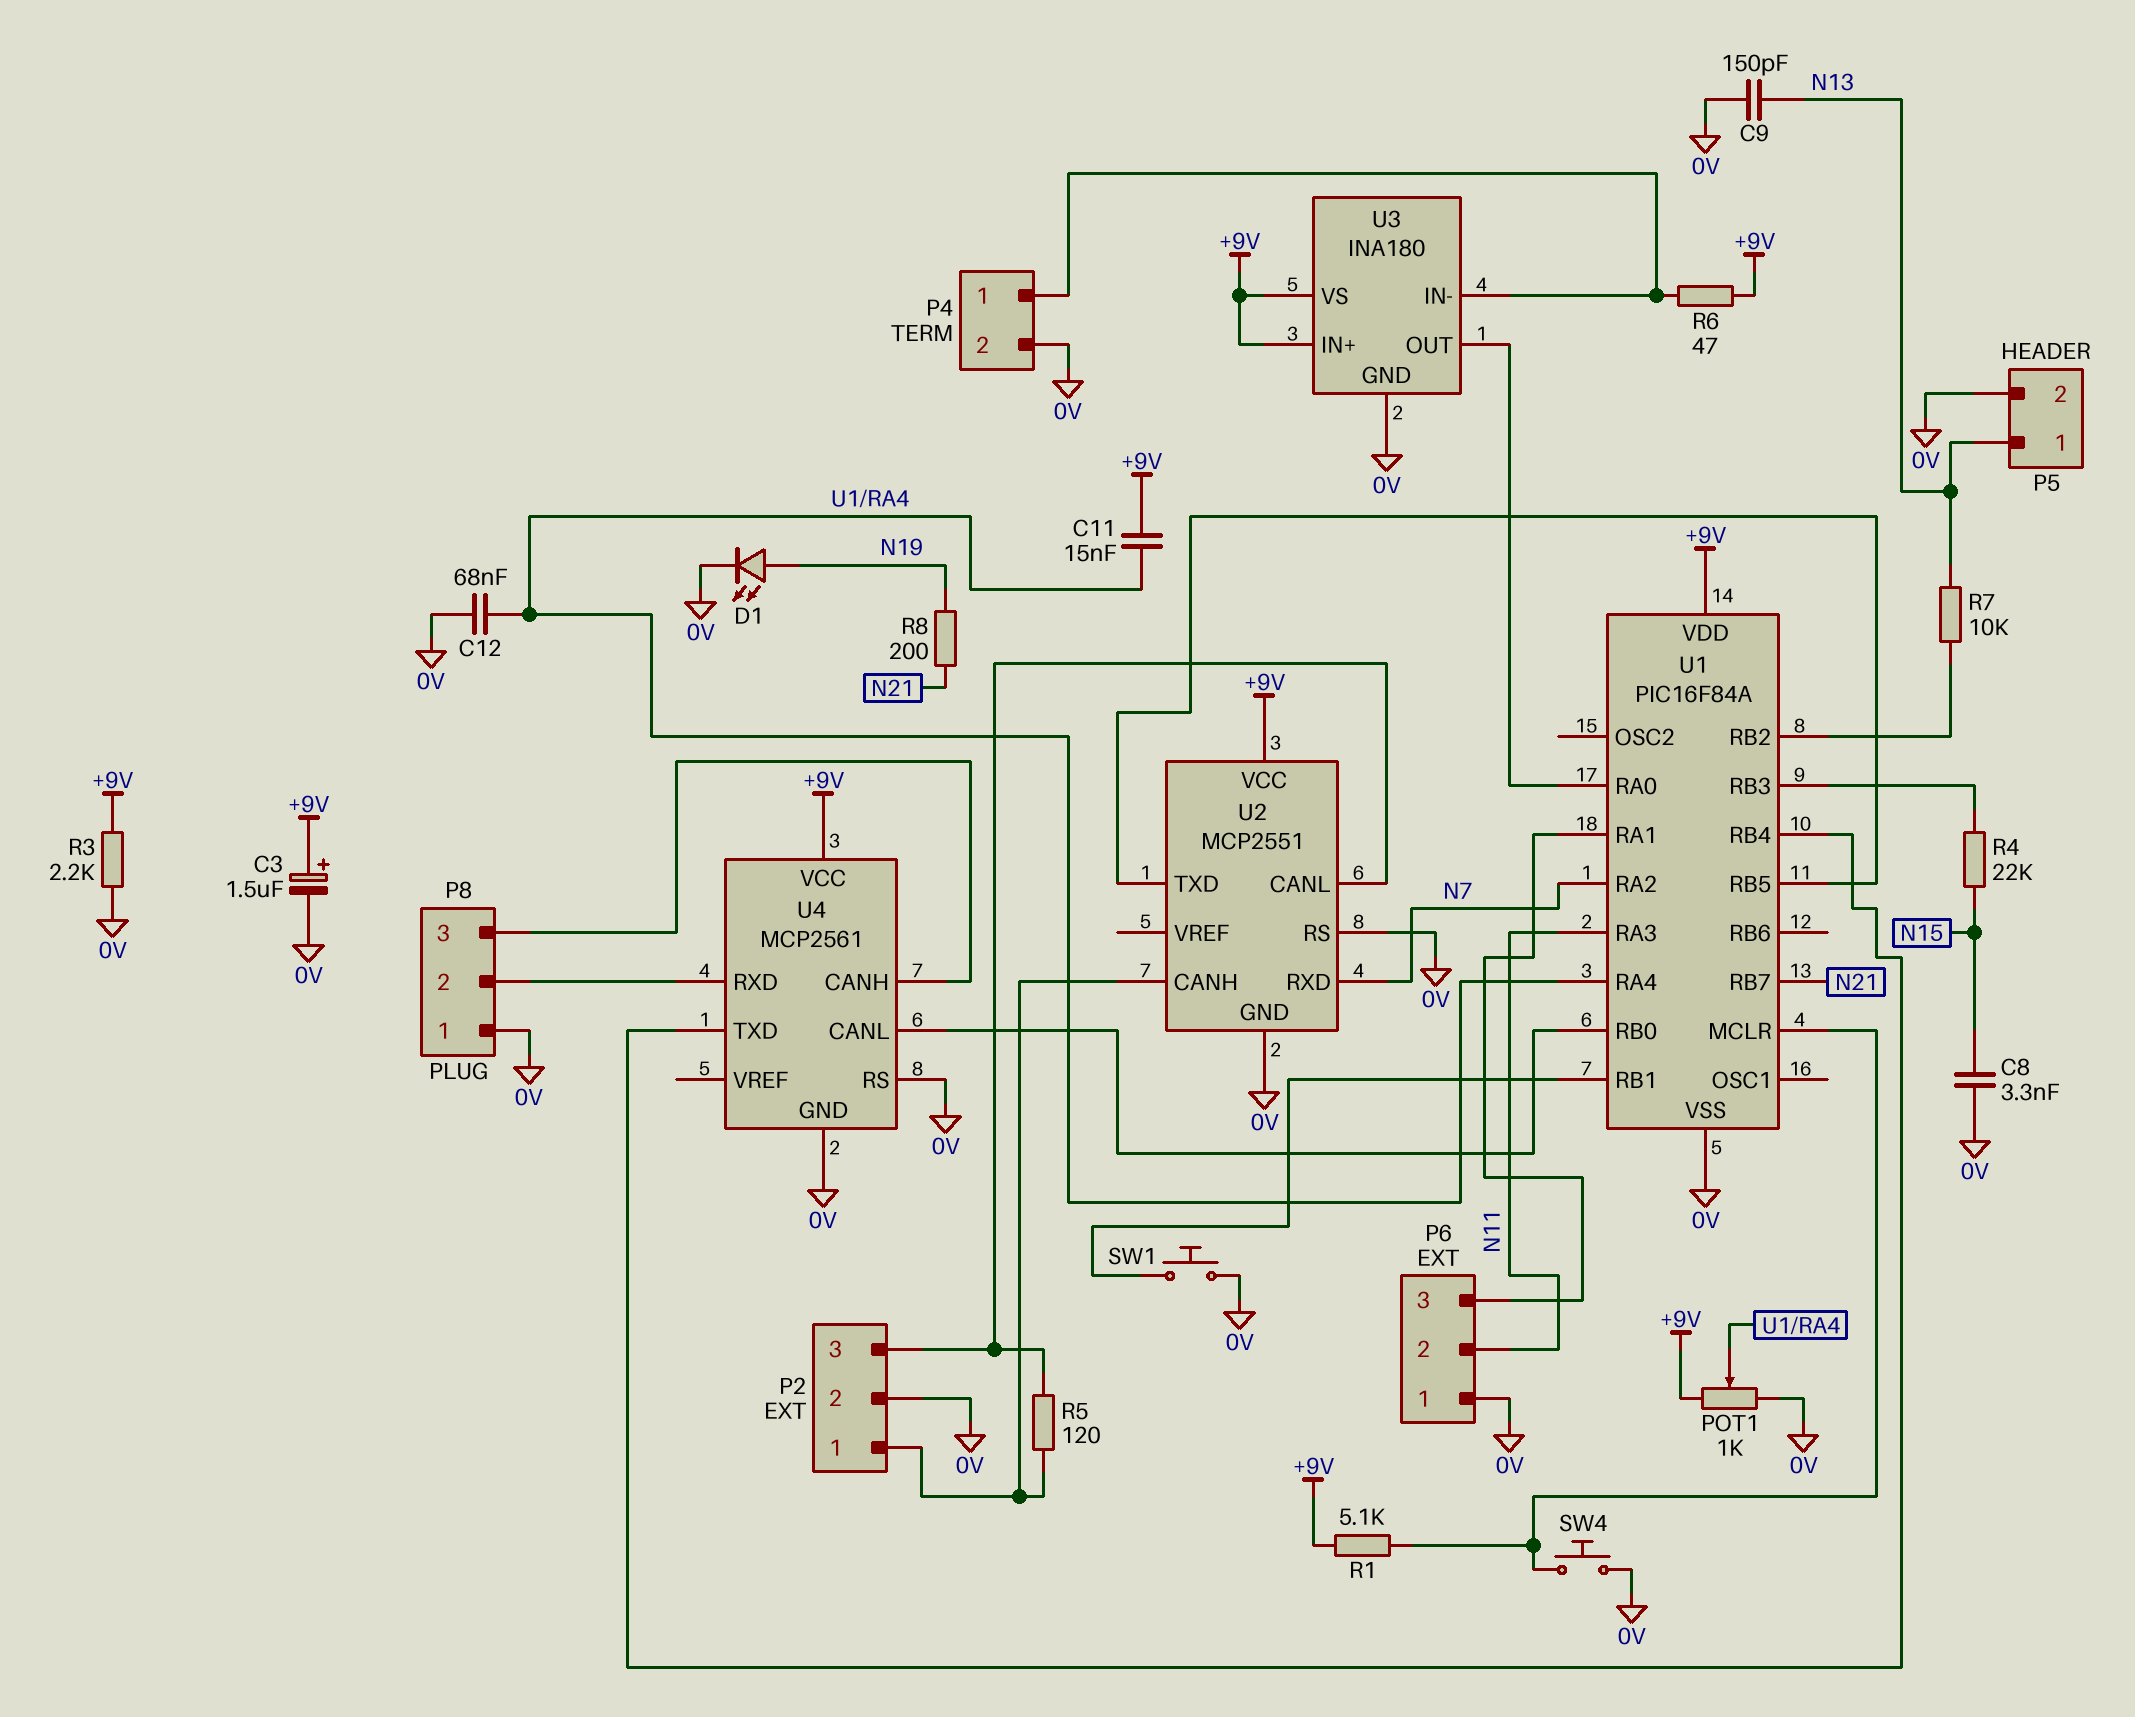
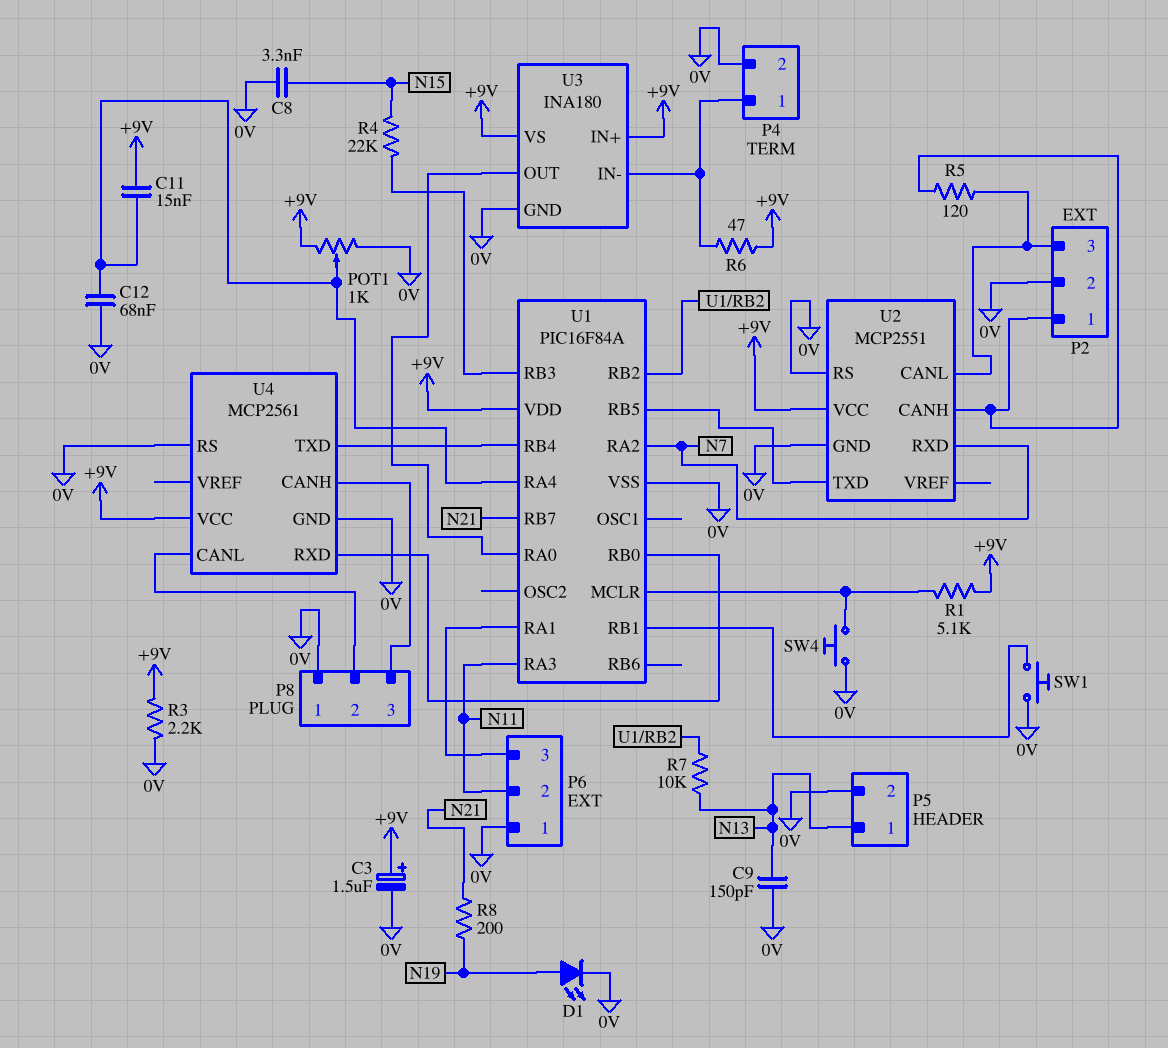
U4 pin CANL: U1/RB0 -> P8/2
U4 pin RXD: P8/2 -> U1/RB0

